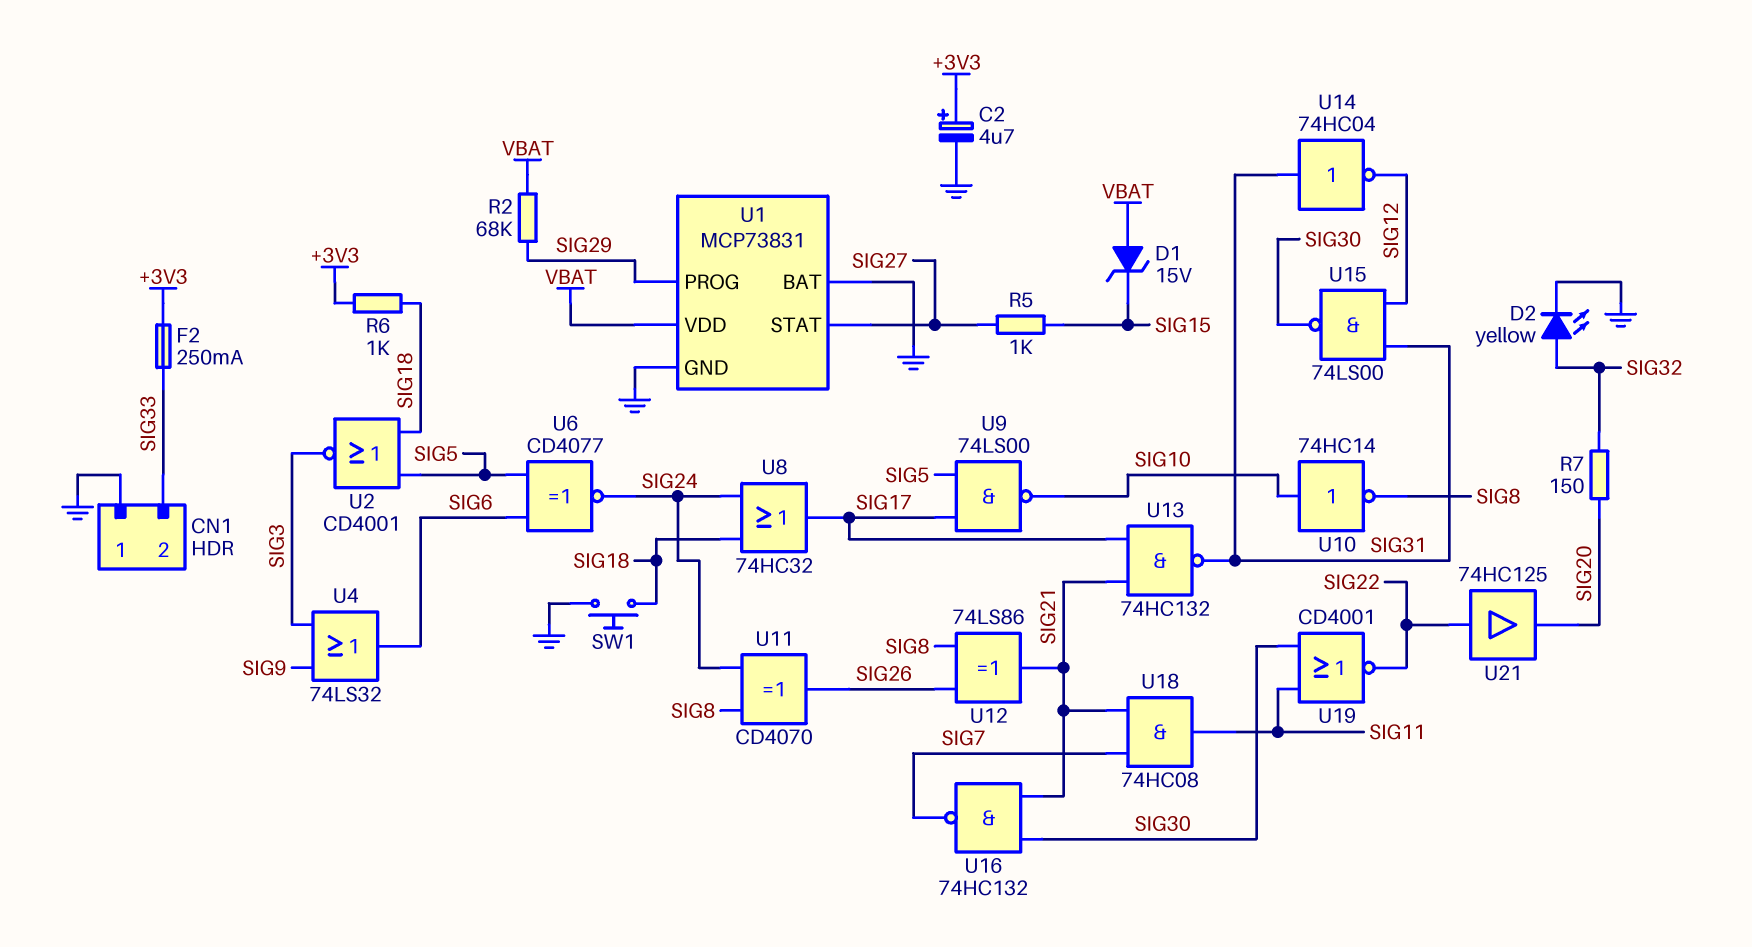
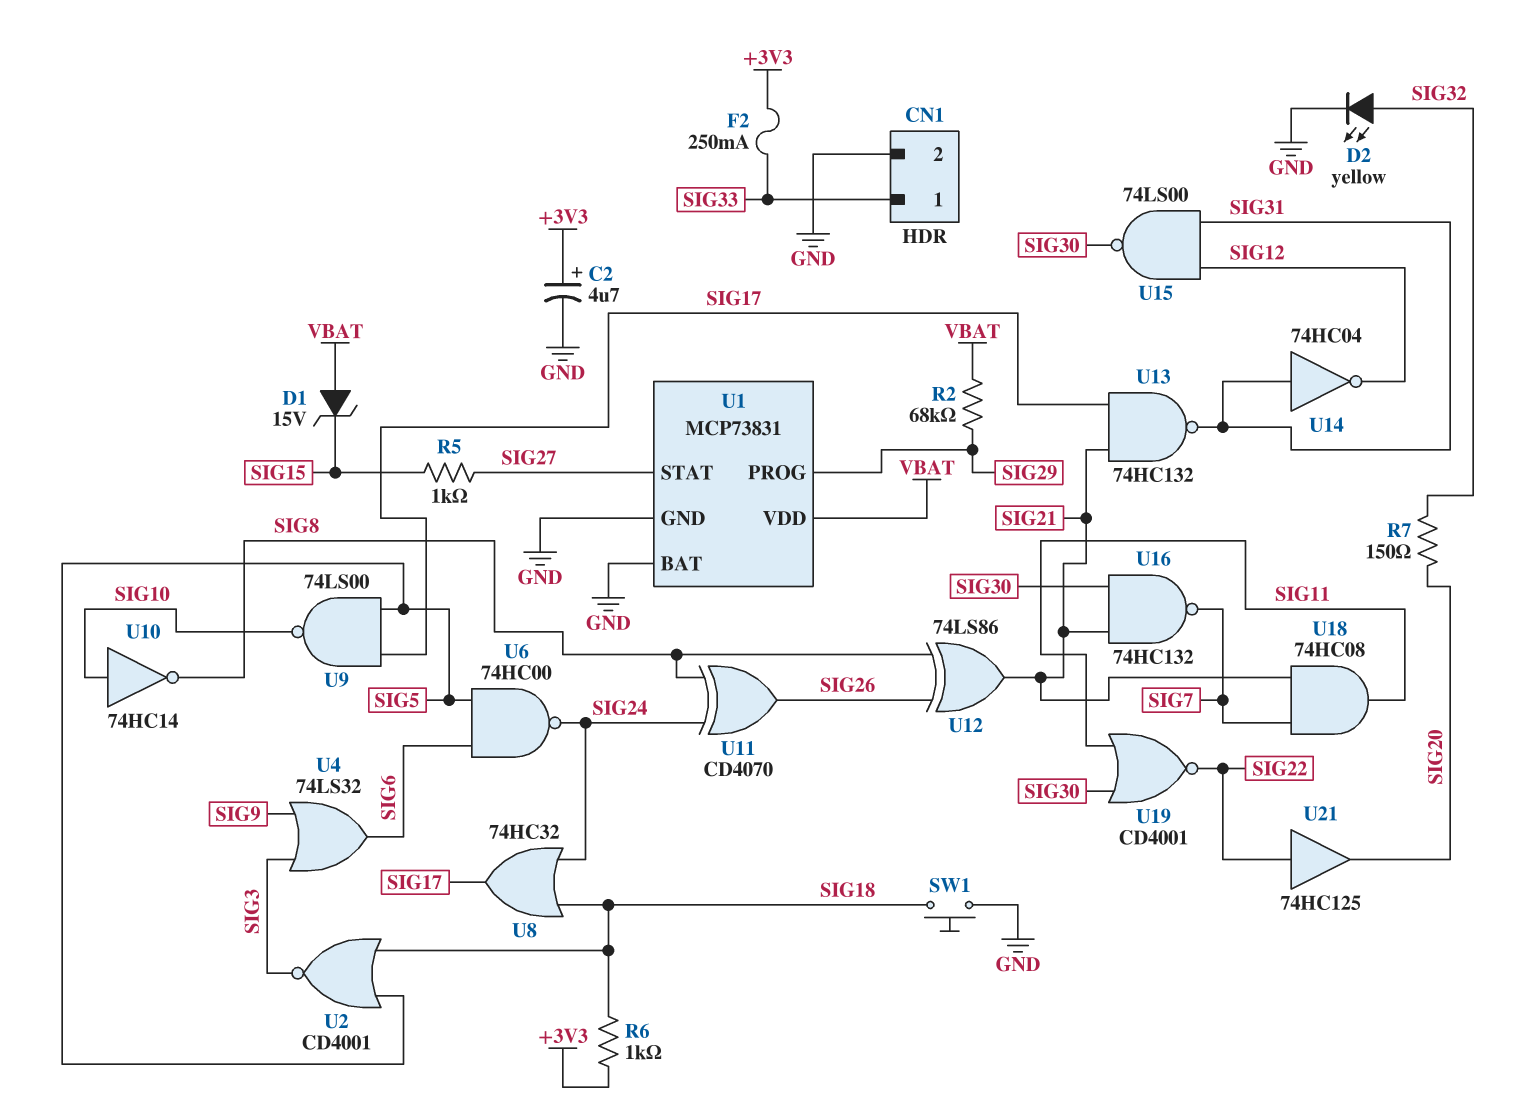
CN1 pin 1: GND -> SIG33
CN1 pin 2: SIG33 -> GND
U6: XNOR CD4077 (in SIG5, in SIG6, out SIG24) -> NAND 74HC00 (in SIG5, in SIG6, out SIG24)

